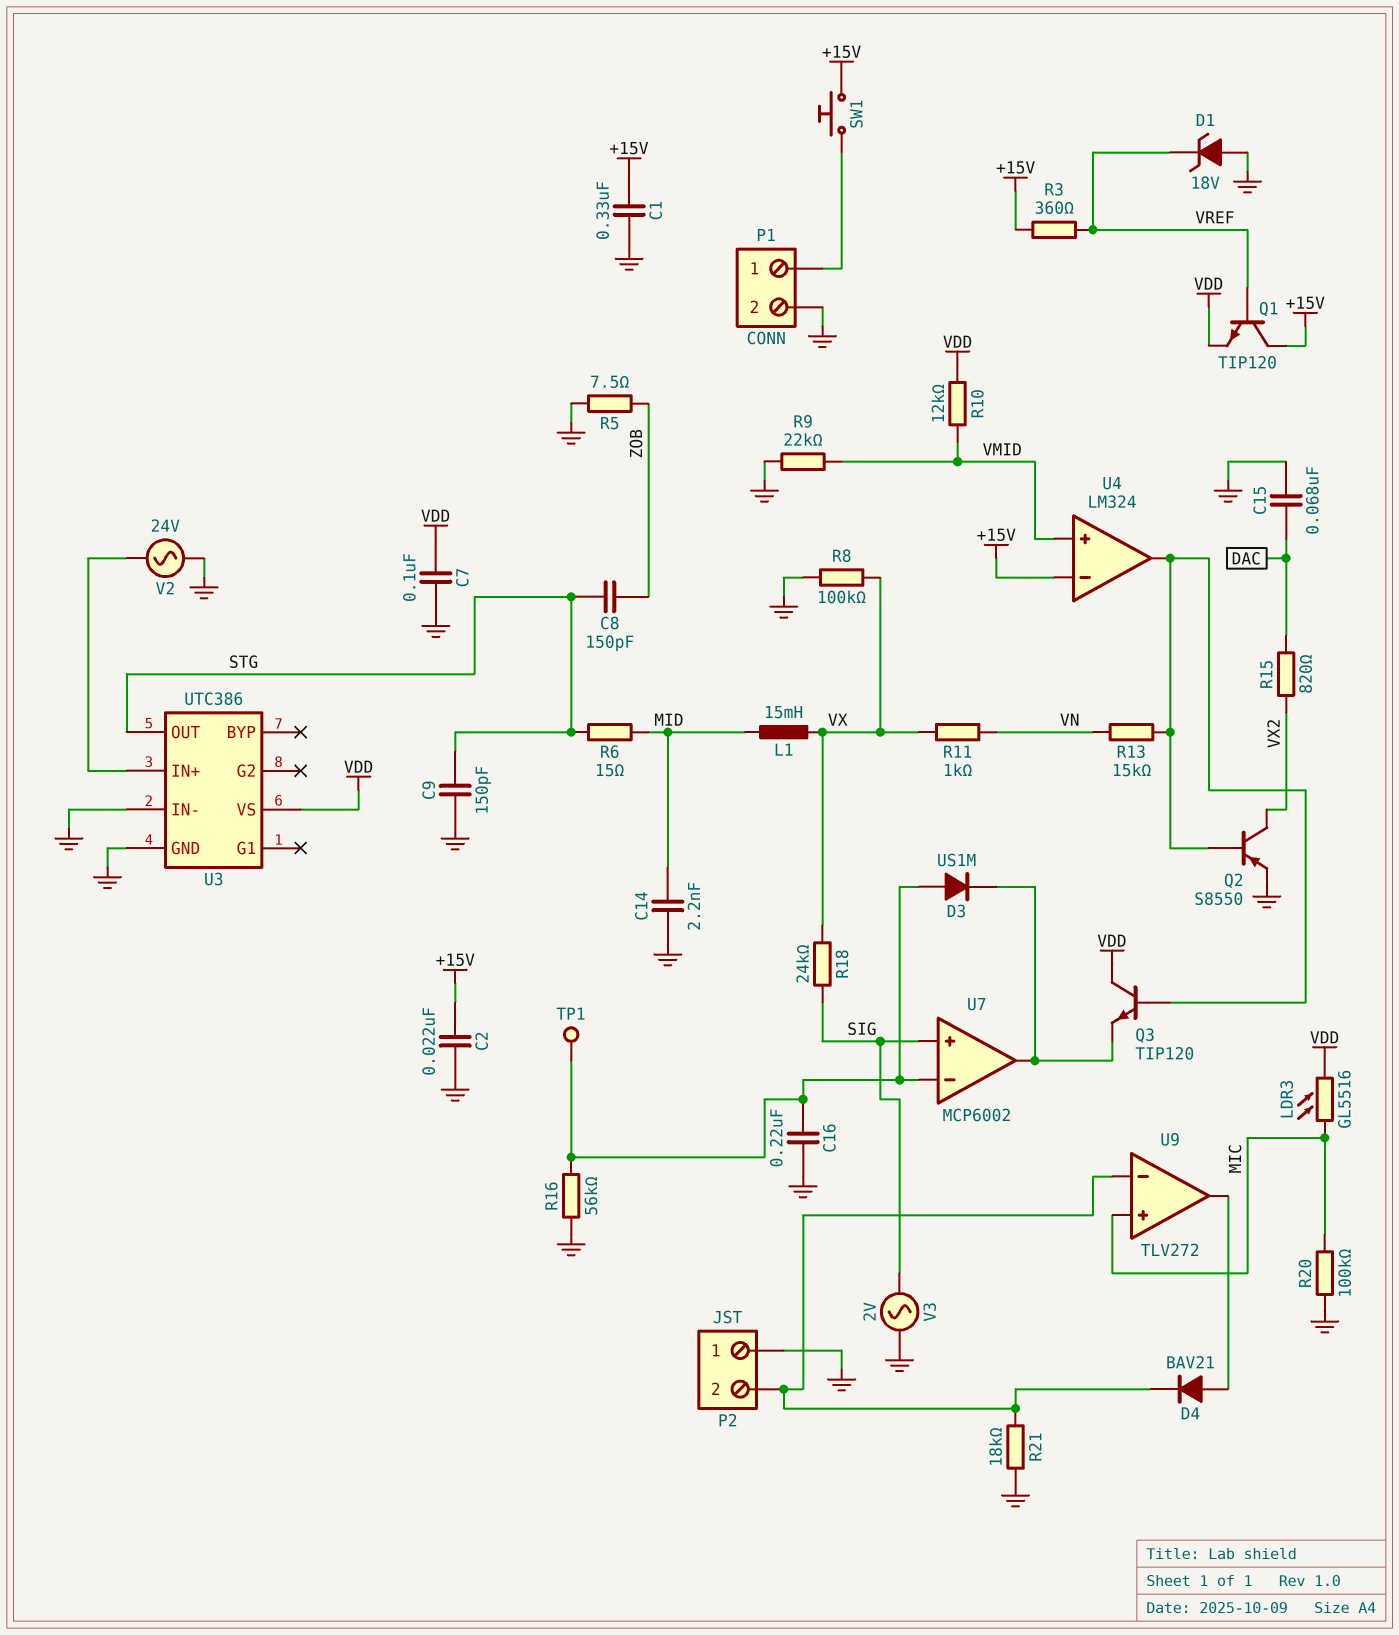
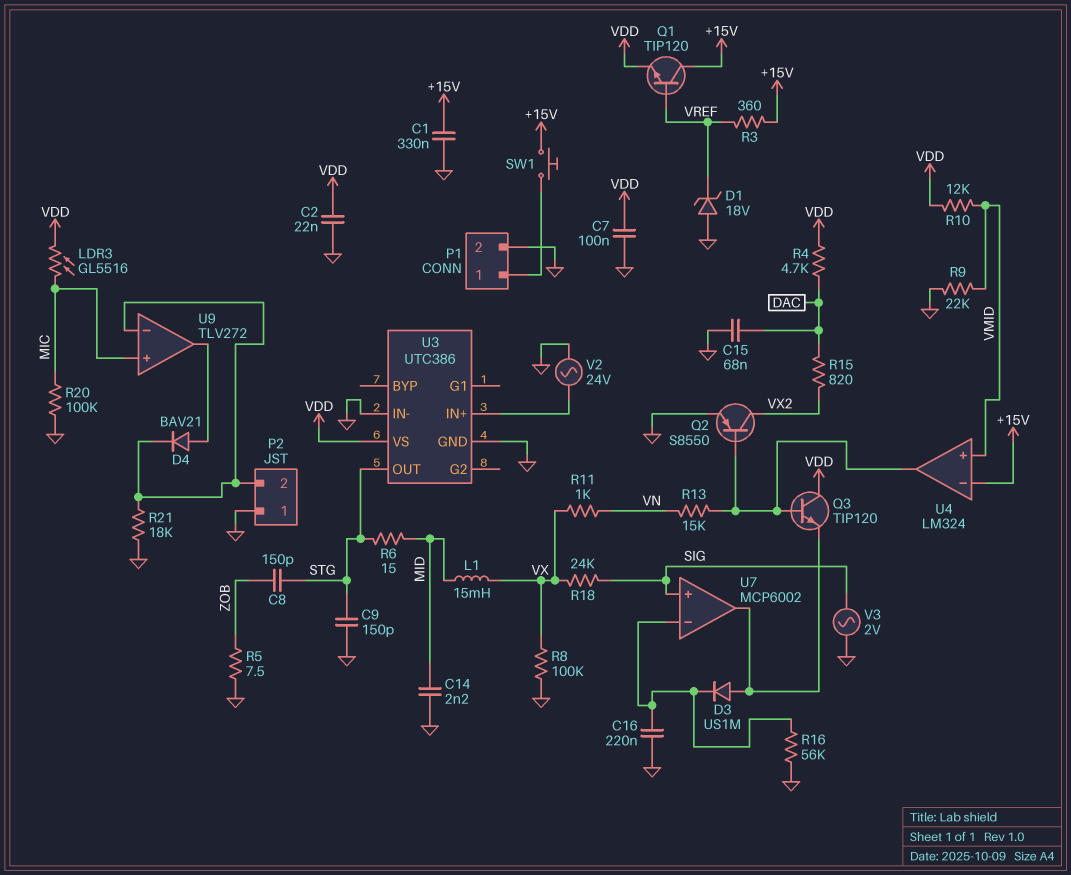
C2: 22nF (+15V, GND) -> 22nF (GND, VDD)
D3: diode US1M (A U7/in-, K U7/out) -> diode US1M (A U7/out, K U7/in-)
R4: none -> 4.7k (DAC, VDD)
TP1: test point (U7/in-) -> none

